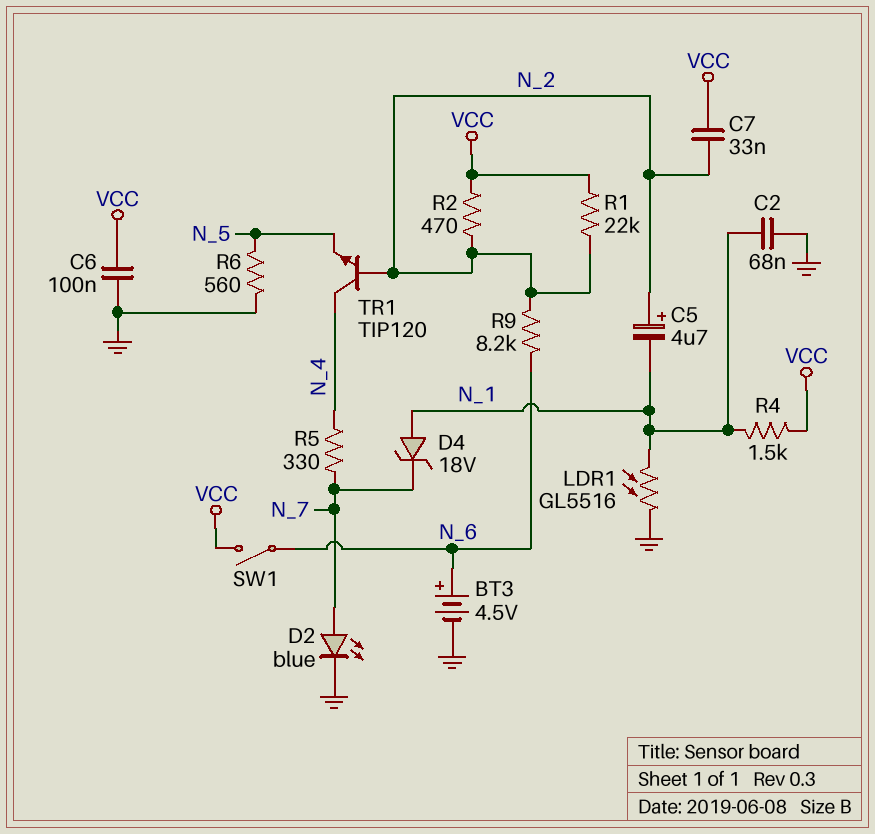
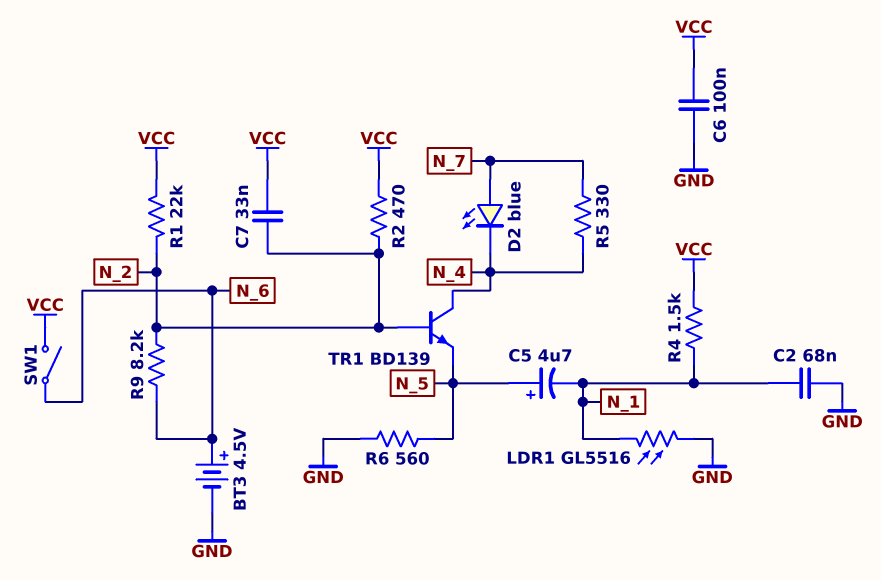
C5: 4.7uF (plus N_2, minus N_1) -> 4.7uF (plus N_5, minus N_1)
D2: LED blue (A N_7, K GND) -> LED blue (A N_7, K N_4)
D4: zener 18V (A N_1, K N_7) -> none
TR1: NPN TIP120 (B N_2, C N_4, E N_5) -> NPN BD139 (B N_2, C N_4, E N_5)

